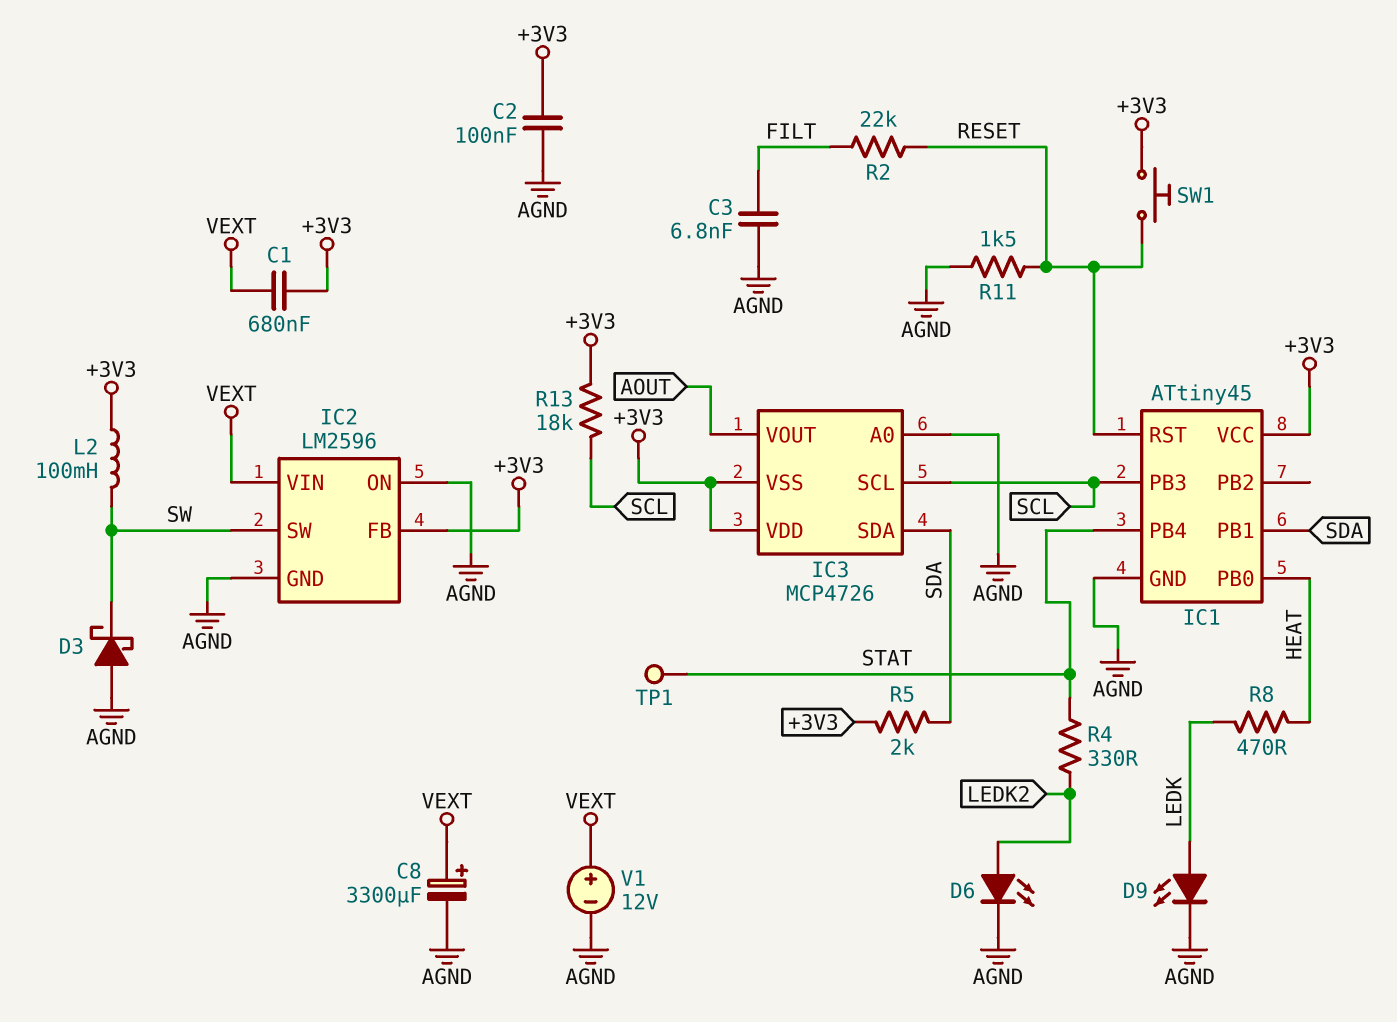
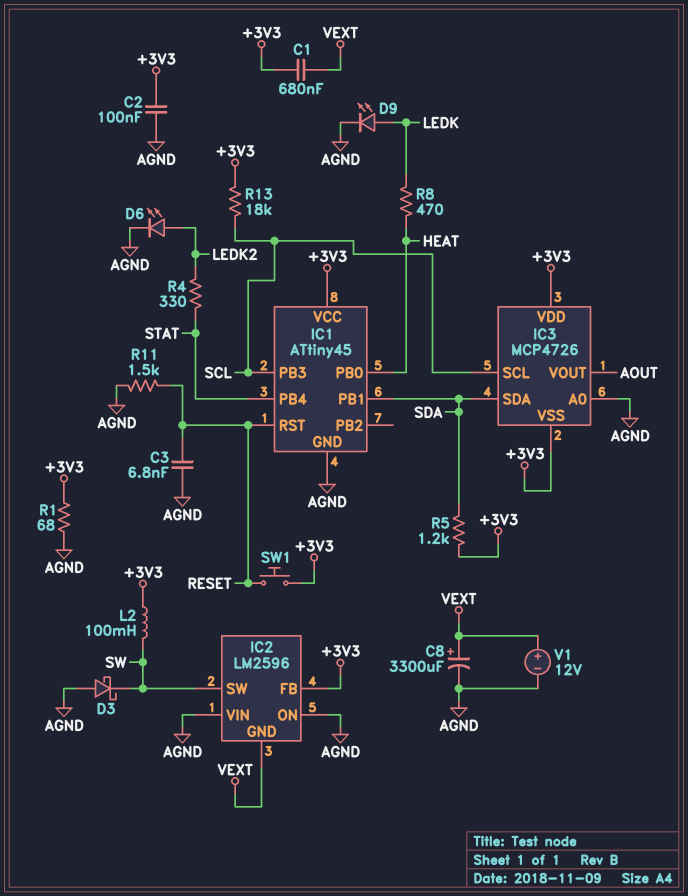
C3: 6.8nF (AGND, FILT) -> 6.8nF (AGND, RESET)
IC2 pin GND: AGND -> VEXT
IC2 pin VIN: VEXT -> AGND
R1: none -> 68 (+3V3, AGND)
R2: 22k (FILT, RESET) -> none
R5: 2k (+3V3, SDA) -> 1.2k (+3V3, SDA)
TP1: test point (STAT) -> none

